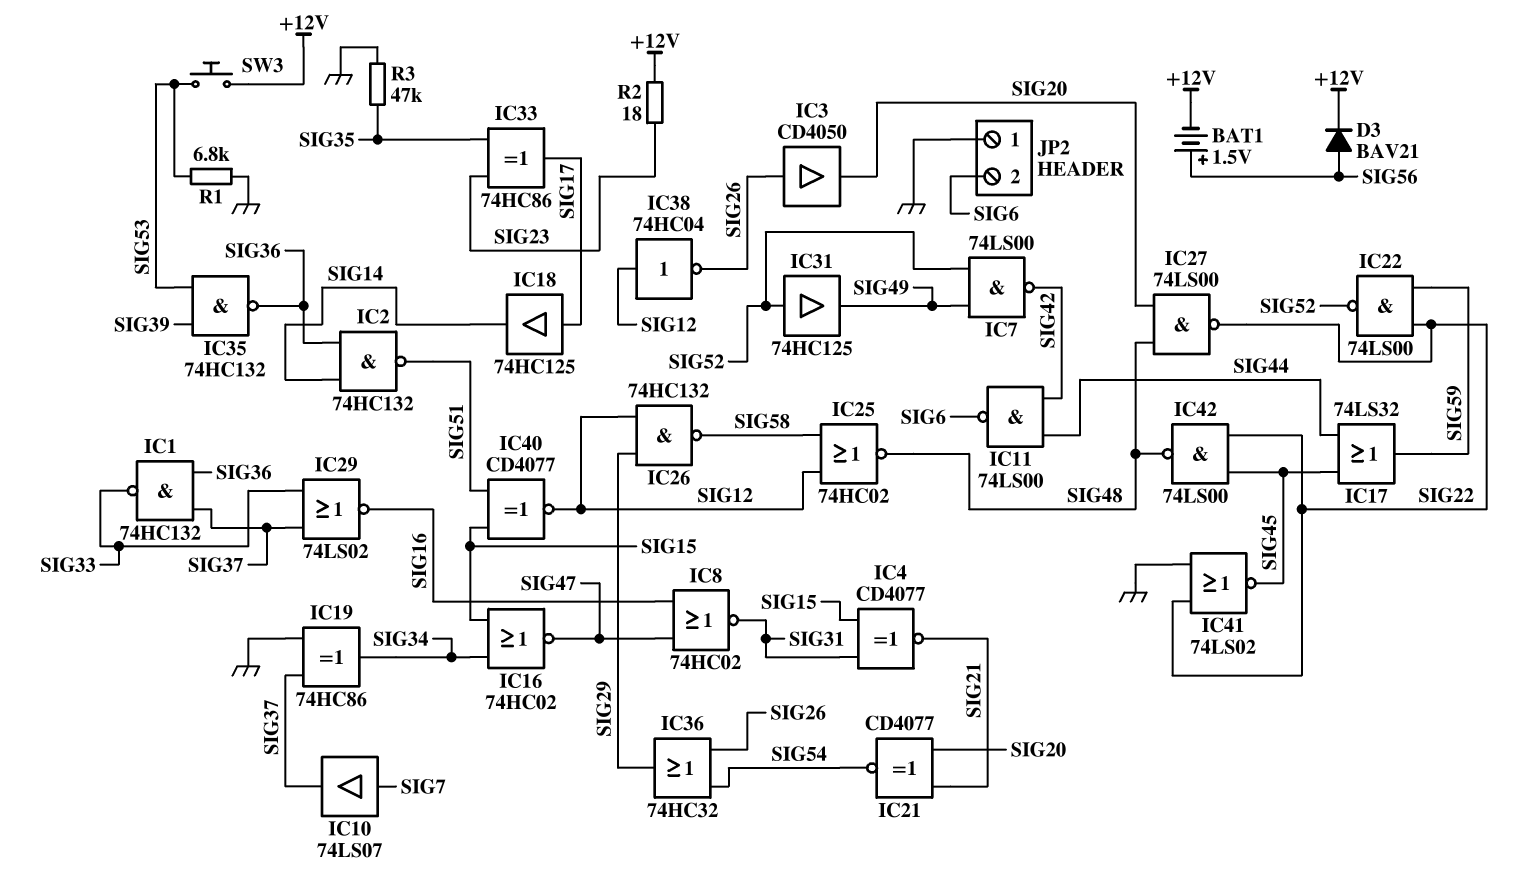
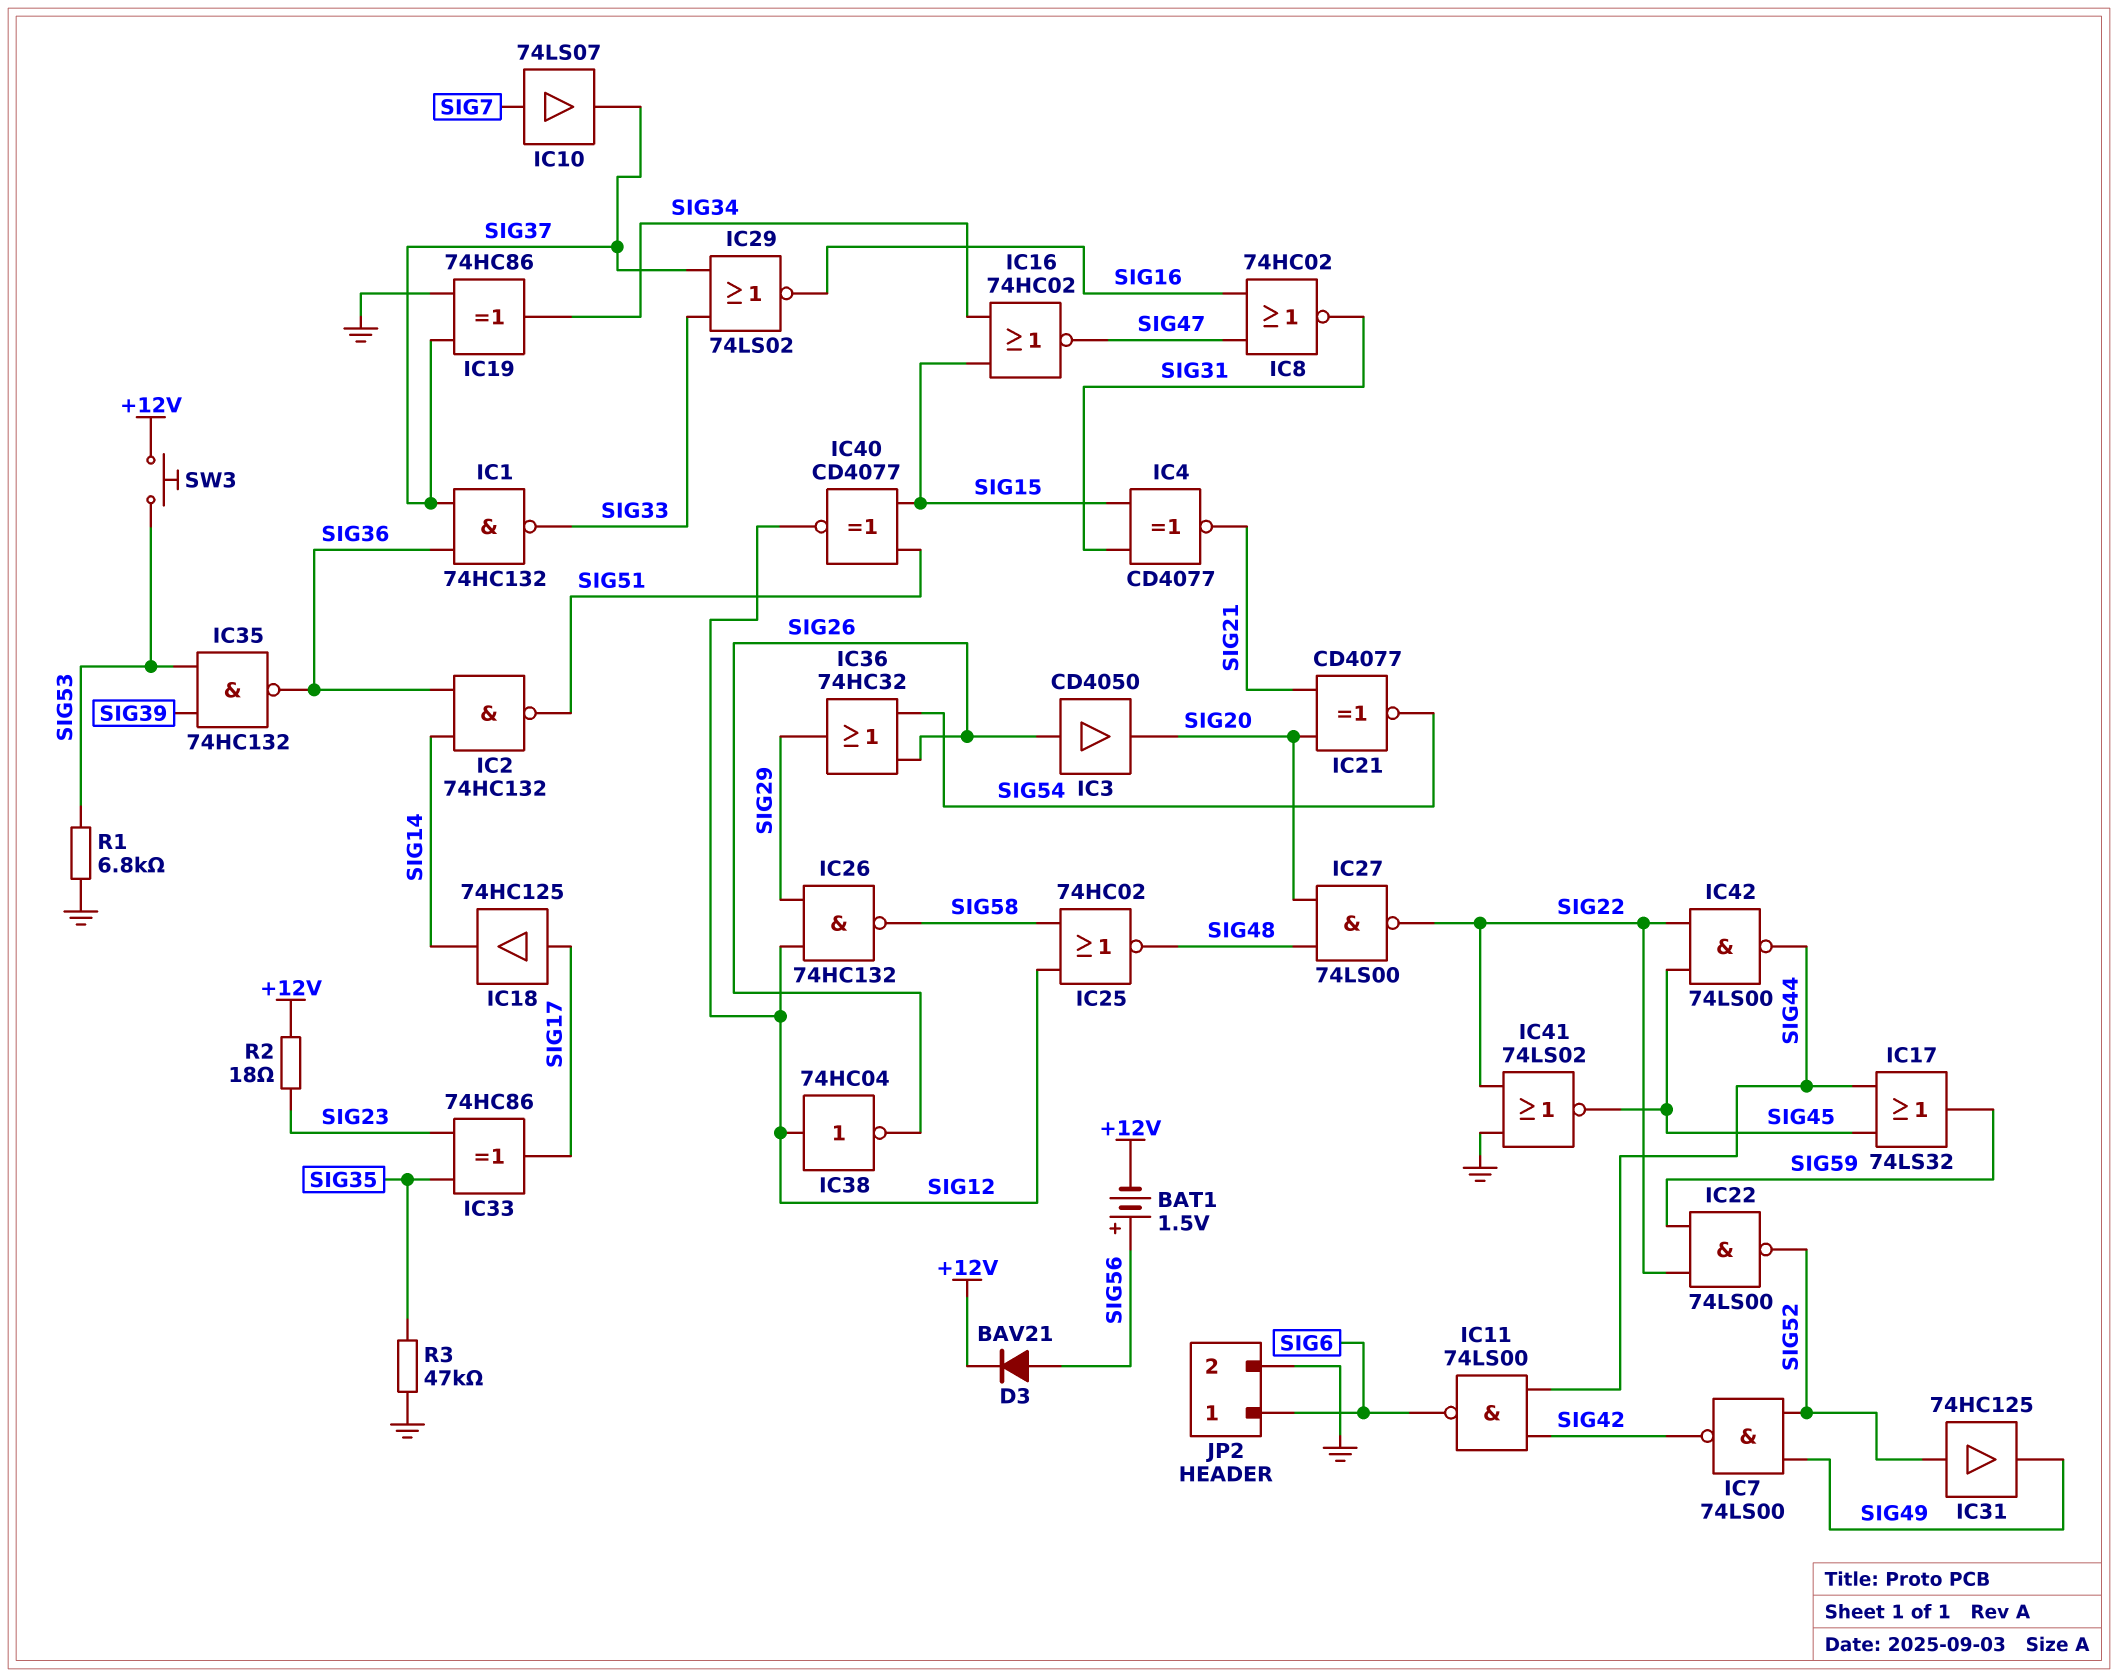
IC42: NAND 74LS00 (in SIG22, in SIG45, out SIG48) -> NAND 74LS00 (in SIG22, in SIG45, out SIG44)
JP2 pin 1: GND -> SIG6
JP2 pin 2: SIG6 -> GND

